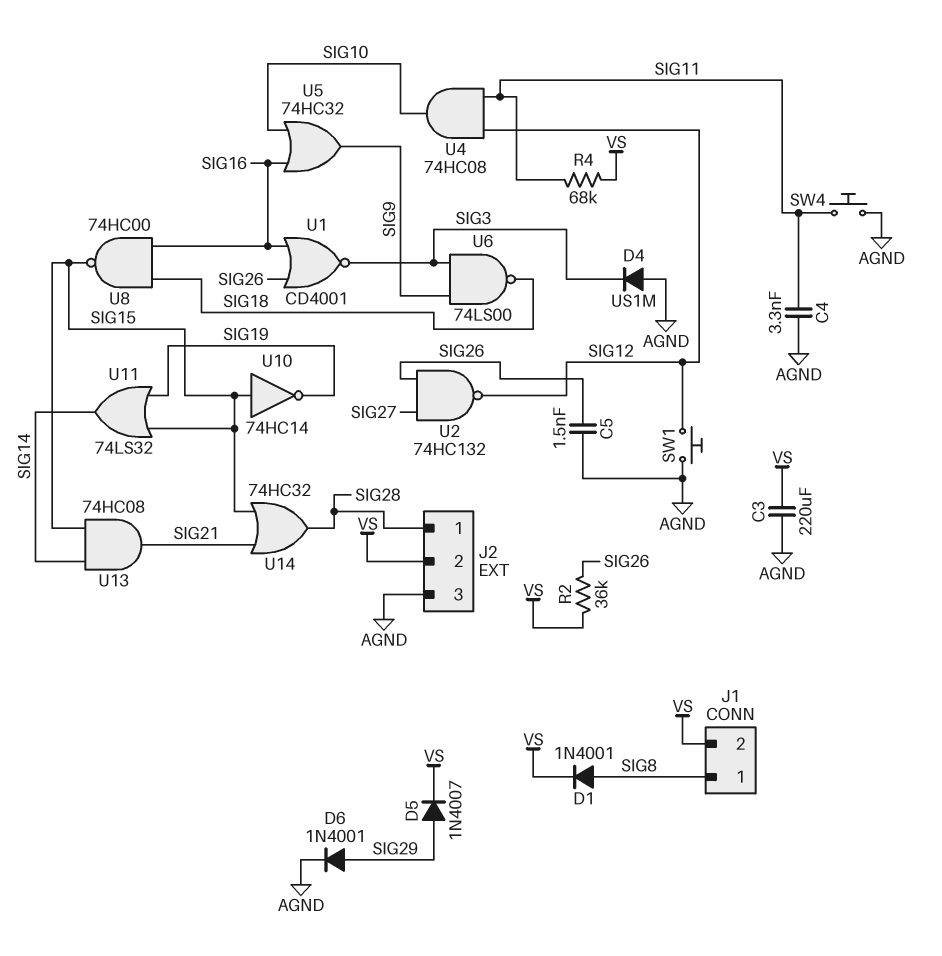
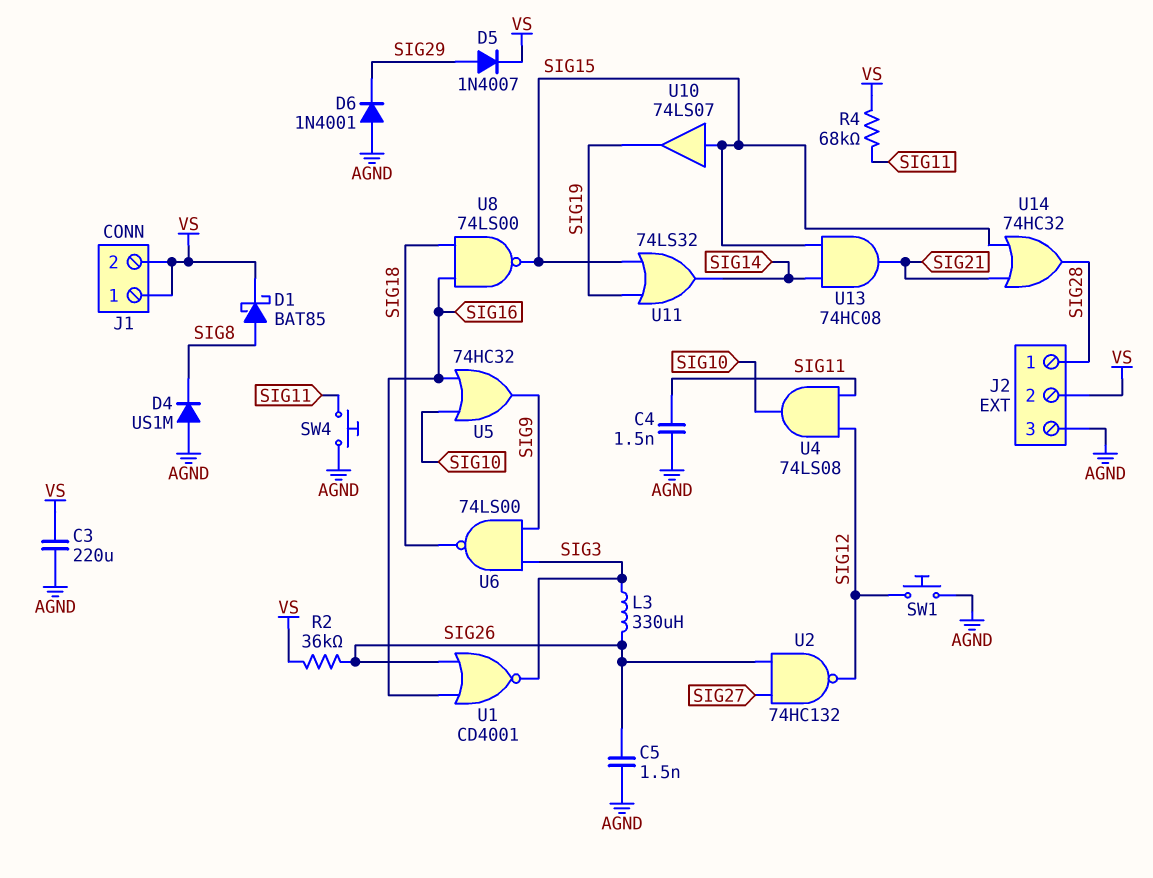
C4: 3.3nF (AGND, SIG11) -> 1.5nF (AGND, SIG11)
D1: diode 1N4001 (A SIG8, K VS) -> schottky BAT85 (A SIG8, K VS)
D4: diode US1M (A AGND, K SIG3) -> diode US1M (A AGND, K SIG8)
D6: diode 1N4001 (A SIG29, K AGND) -> diode 1N4001 (A AGND, K SIG29)
J1 pin 1: SIG8 -> VS
L3: none -> 330uH (SIG3, SIG26)
U4: AND 74HC08 (in SIG11, in SIG12, out SIG10) -> AND 74LS08 (in SIG11, in SIG12, out SIG10)
U8: NAND 74HC00 (in SIG16, in SIG18, out SIG15) -> NAND 74LS00 (in SIG16, in SIG18, out SIG15)
U10: NOT 74HC14 (in SIG15, out SIG19) -> buffer 74LS07 (in SIG15, out SIG19)

